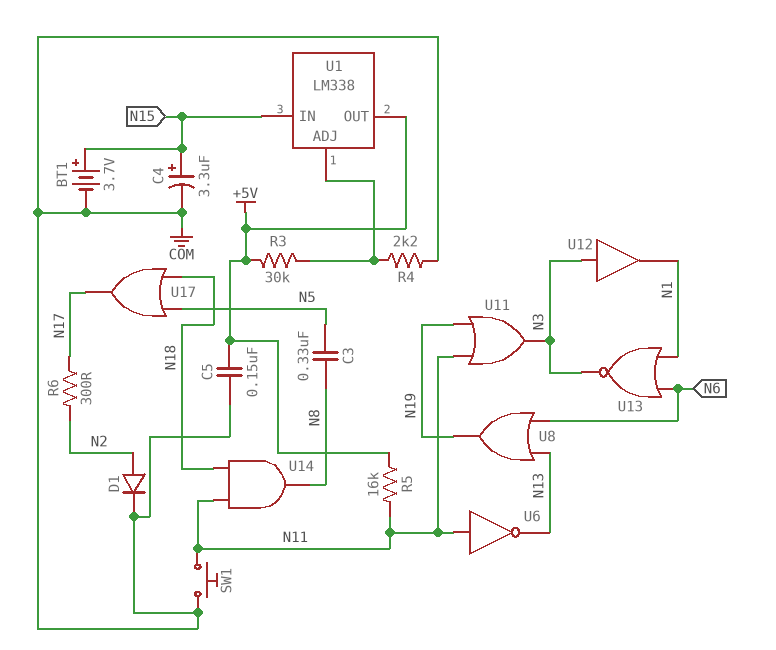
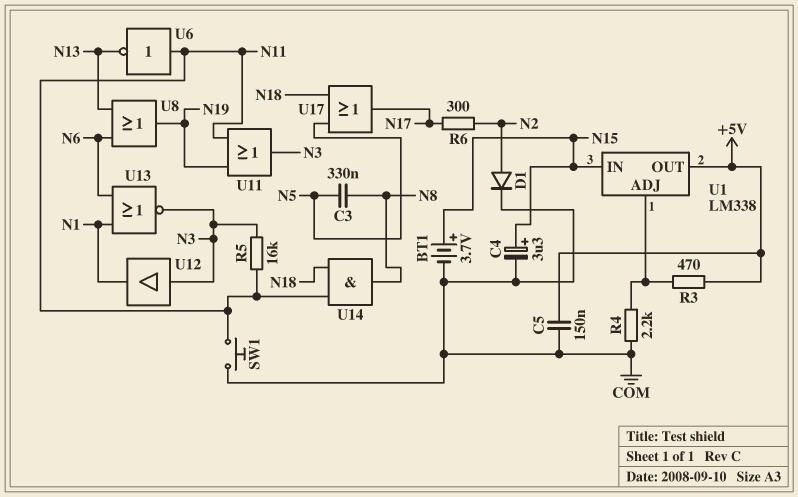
R3: 30k (+5V, U1/ADJ) -> 470 (+5V, U1/ADJ)
R5: 16k (+5V, N11) -> 16k (N3, N11)

